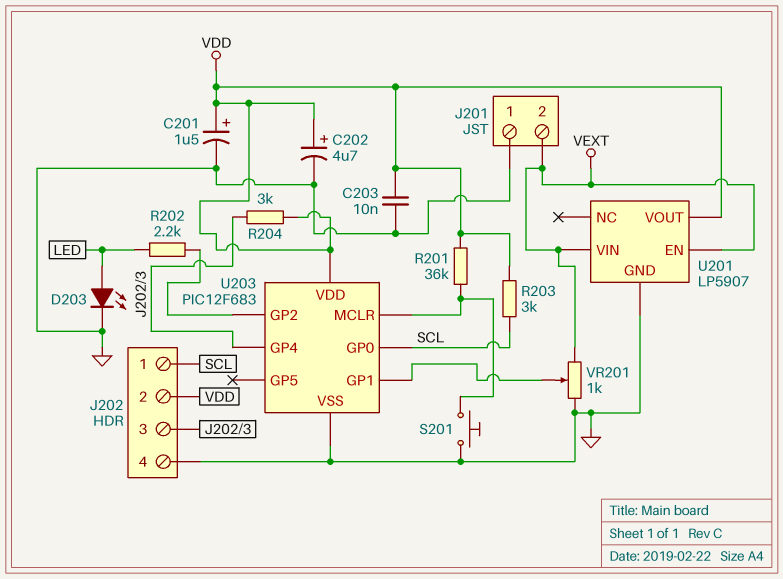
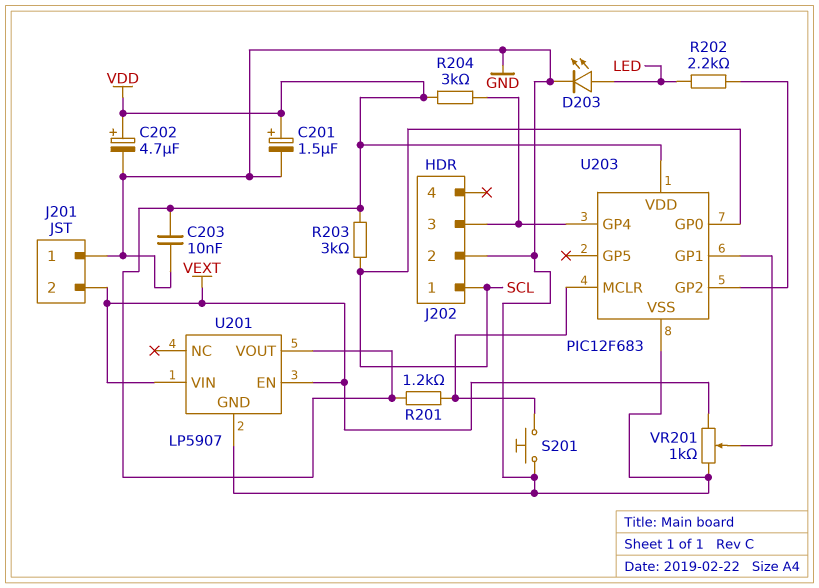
J202 pin 2: VDD -> GND
J202 pin 4: GND -> none
R201: 36k (U203/MCLR, VDD) -> 1.2k (U203/MCLR, VDD)

